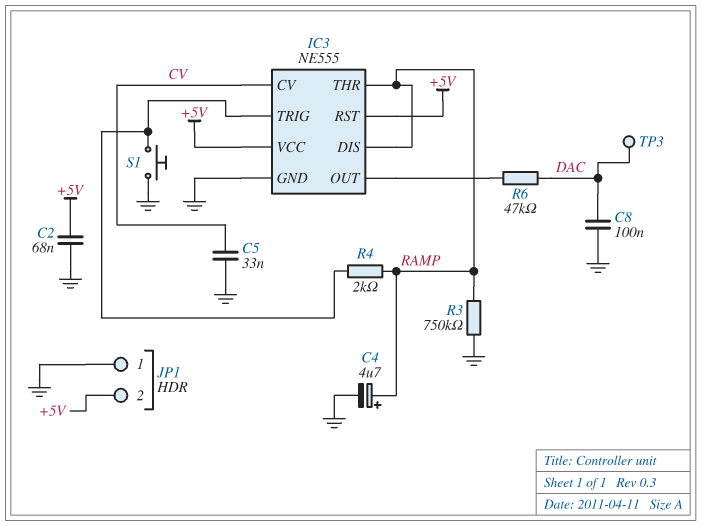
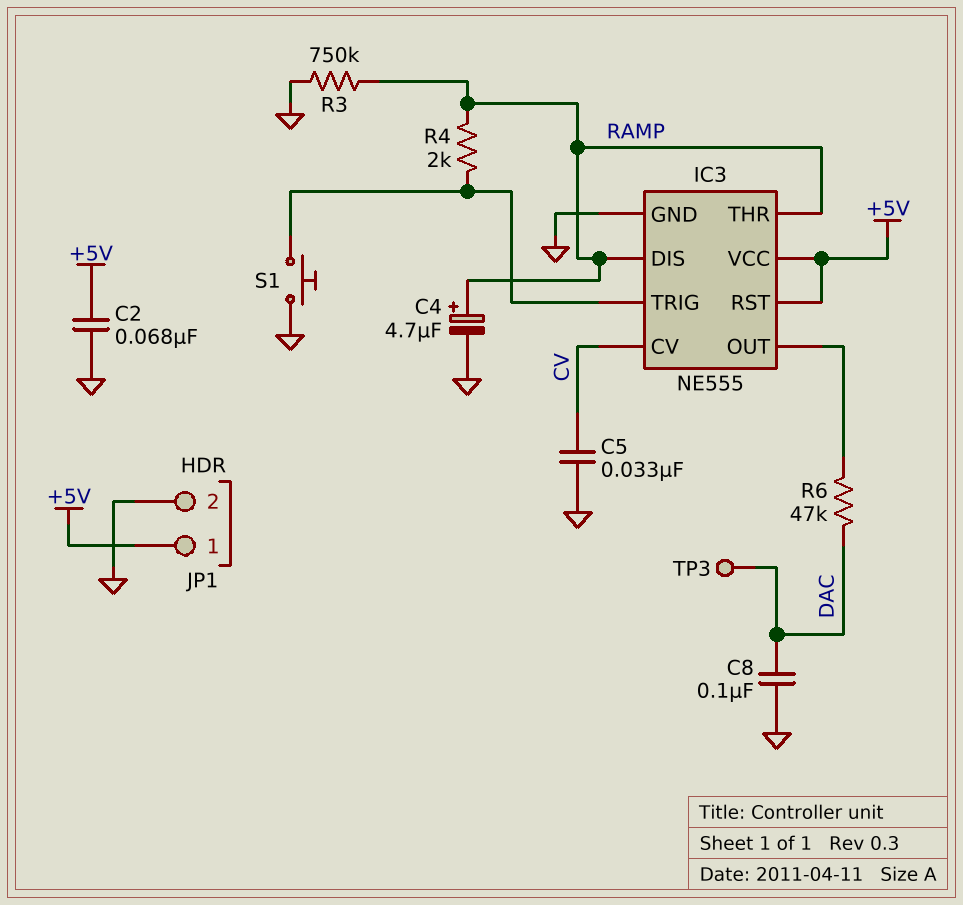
JP1 pin 1: GND -> +5V
JP1 pin 2: +5V -> GND

